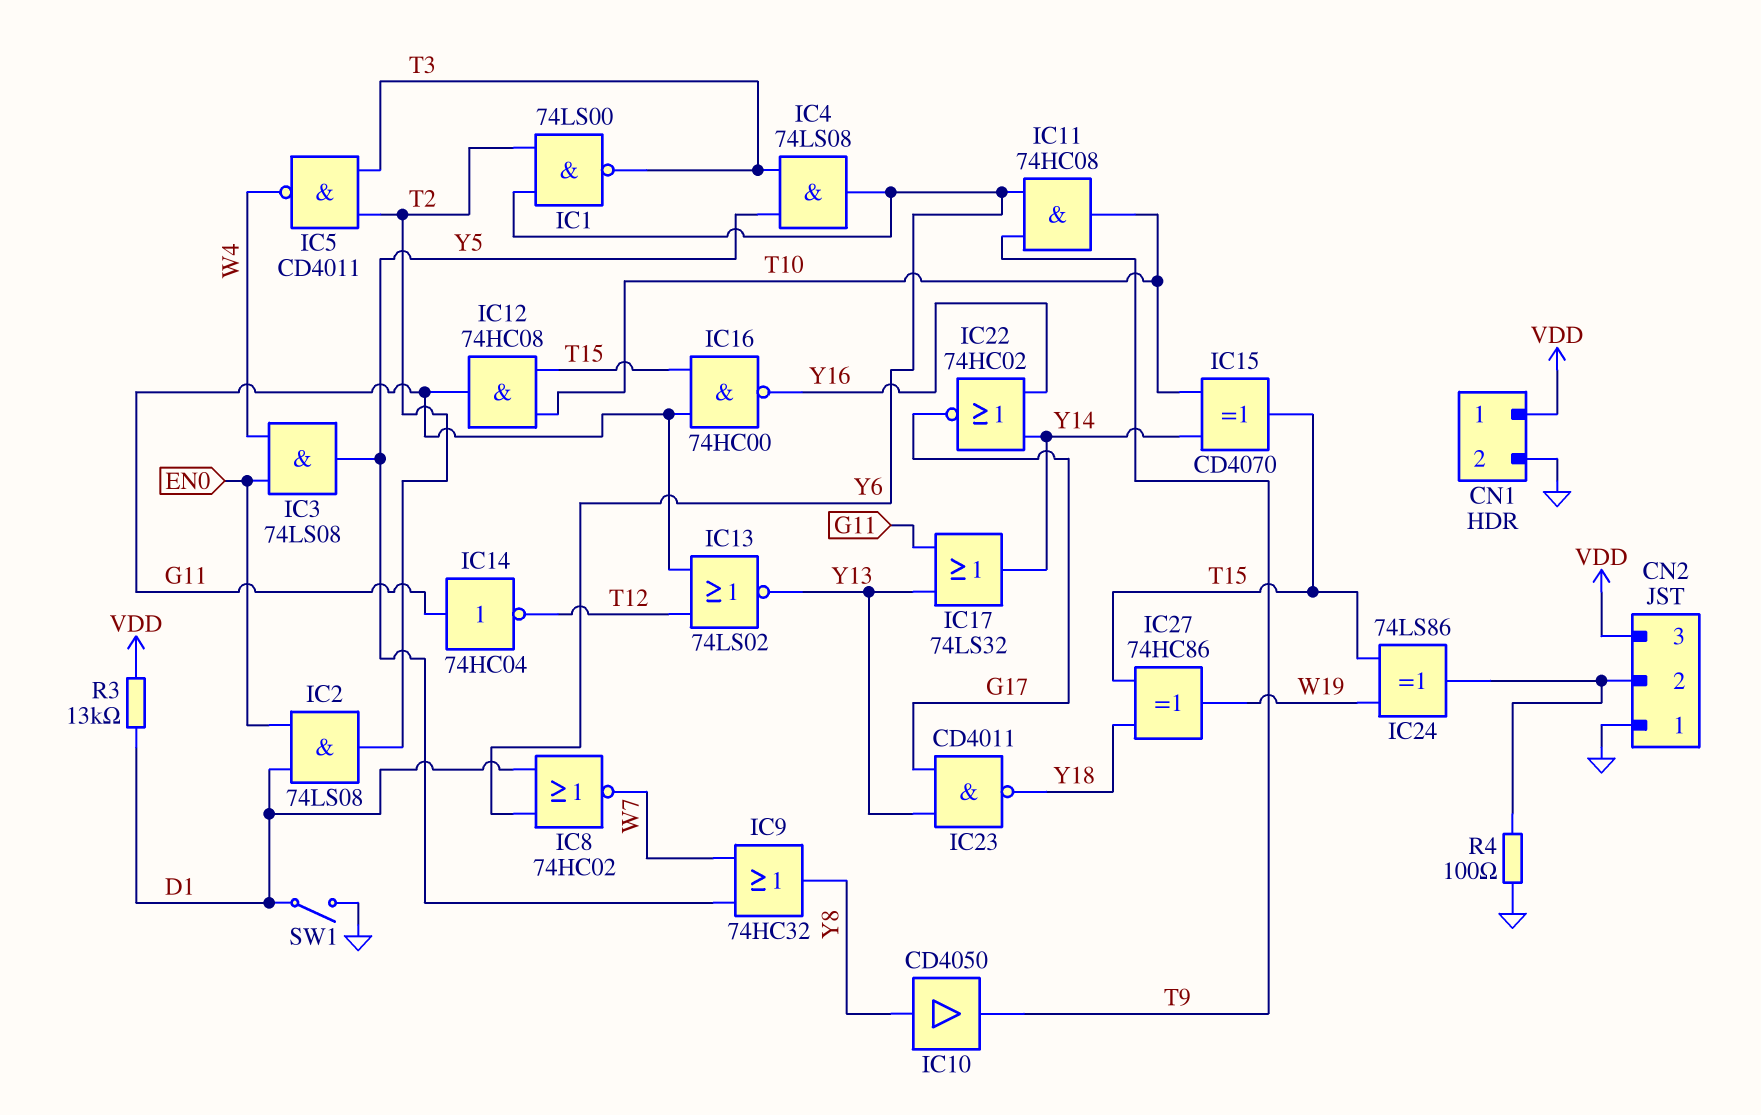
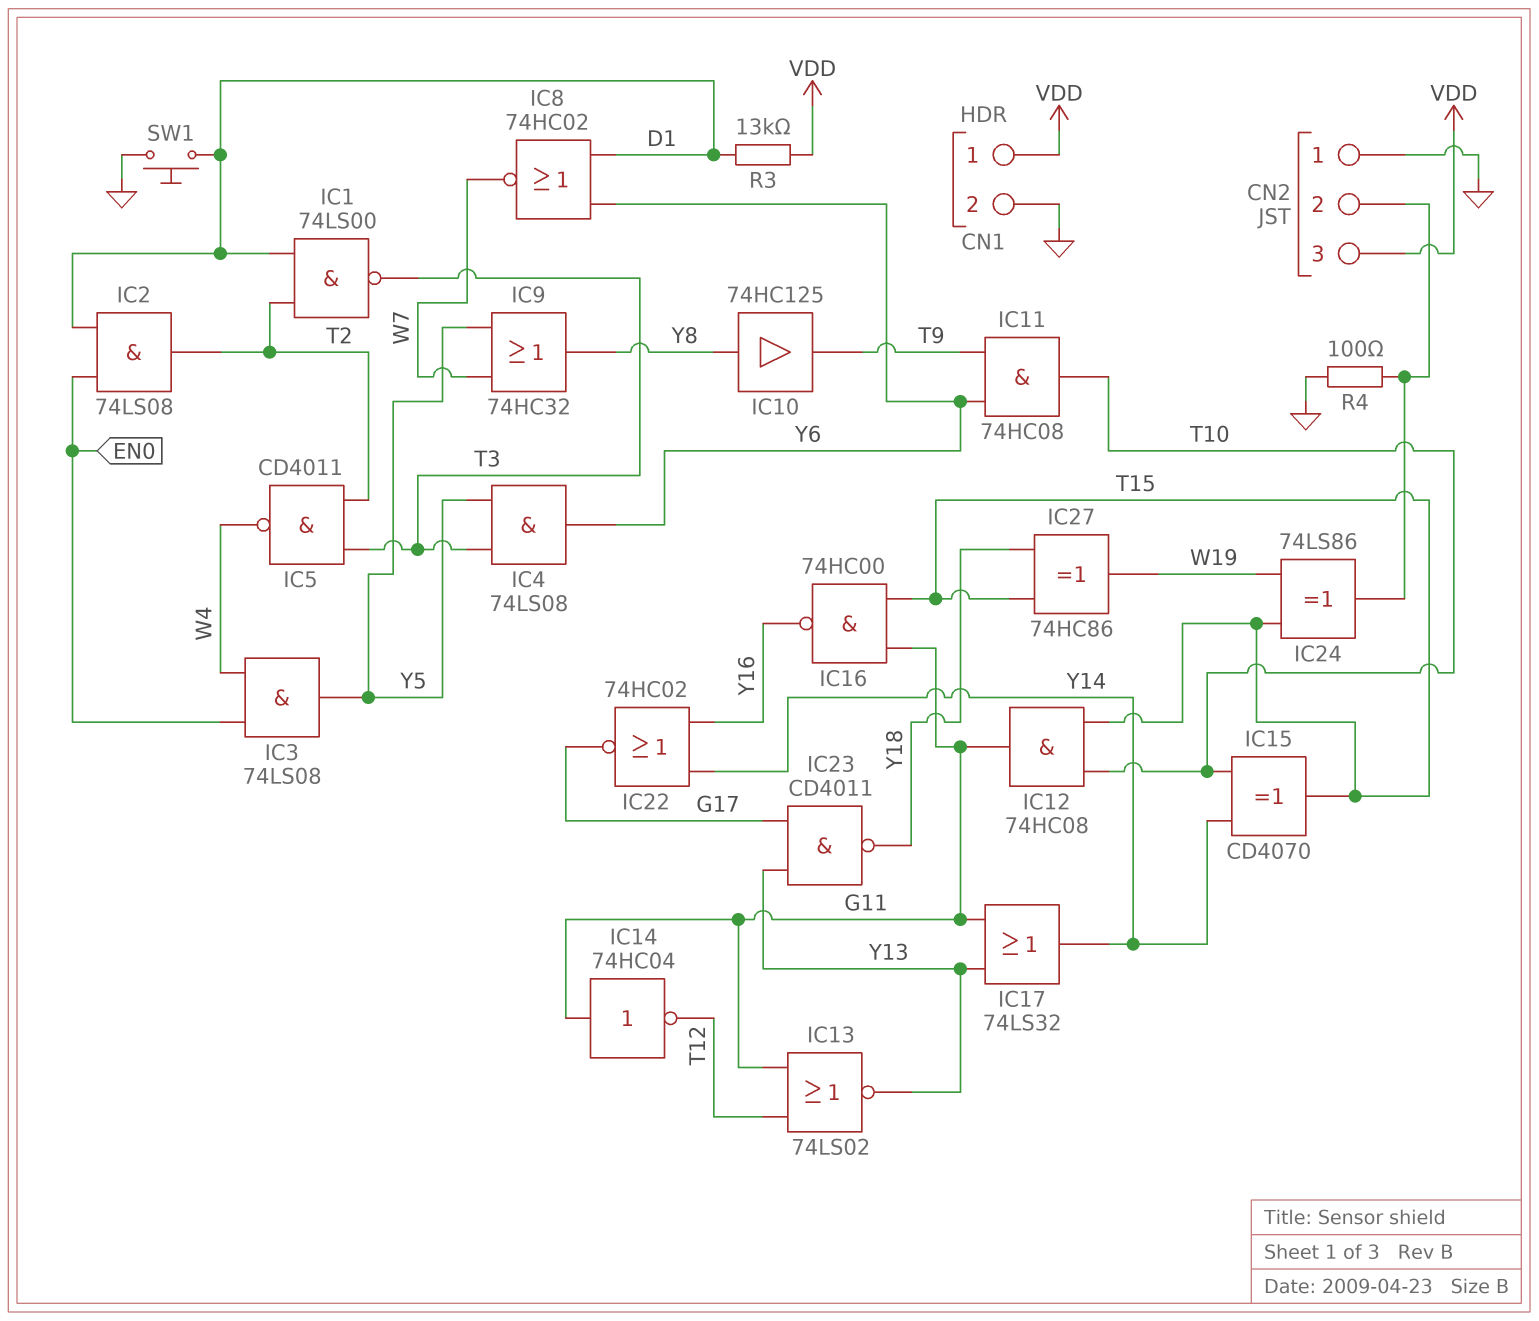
IC1: NAND 74LS00 (in T2, in Y6, out T3) -> NAND 74LS00 (in D1, in T2, out T3)
IC10: buffer CD4050 (in Y8, out T9) -> buffer 74HC125 (in Y8, out T9)
SW1: switch (D1, GND) -> button (D1, GND)

